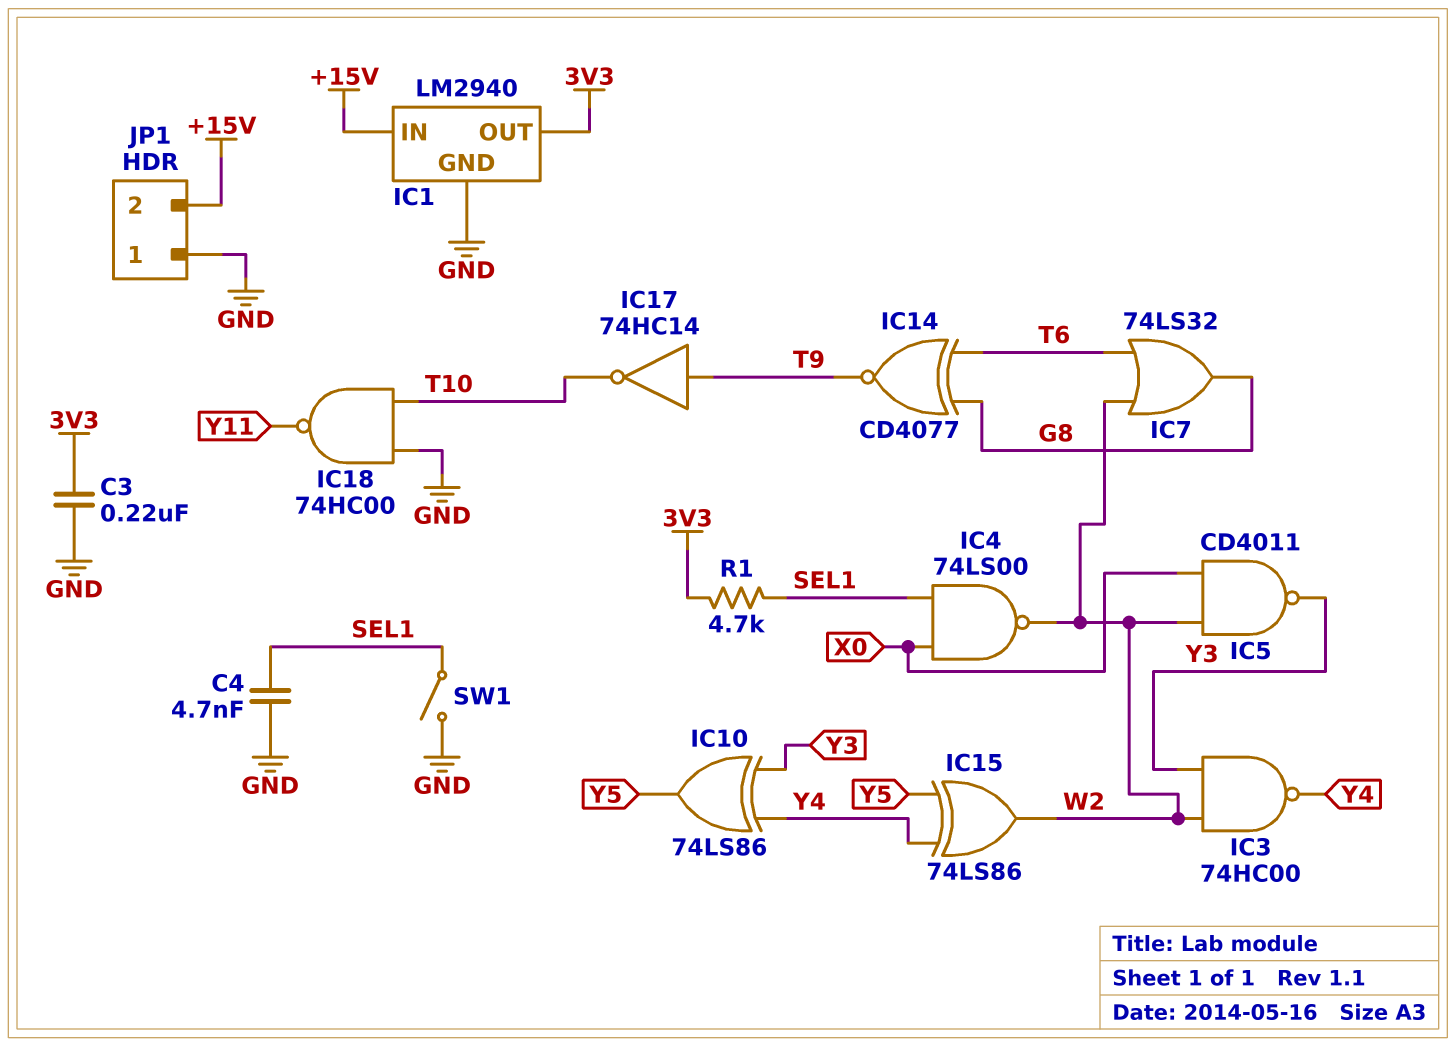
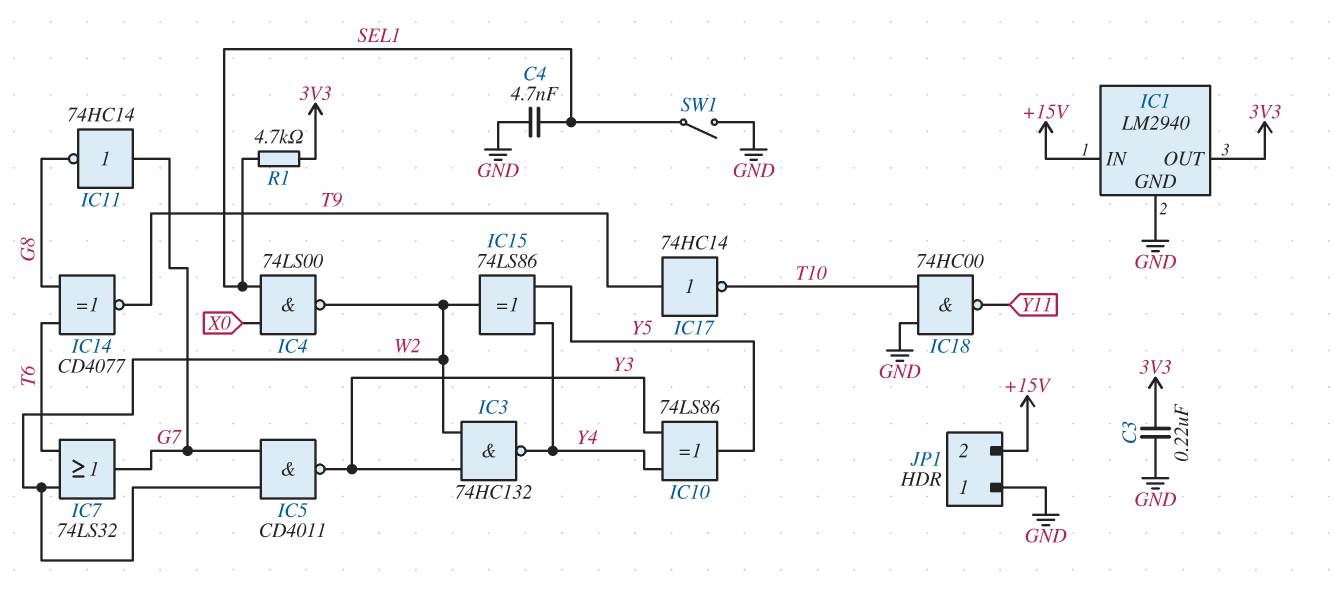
IC3: NAND 74HC00 (in W2, in Y3, out Y4) -> NAND 74HC132 (in W2, in Y3, out Y4)
IC5: NAND CD4011 (in W2, in X0, out Y3) -> NAND CD4011 (in G7, in W2, out Y3)
IC7: OR 74LS32 (in T6, in W2, out G8) -> OR 74LS32 (in T6, in W2, out G7)
IC11: none -> NOT 74HC14 (in G7, out G8)

